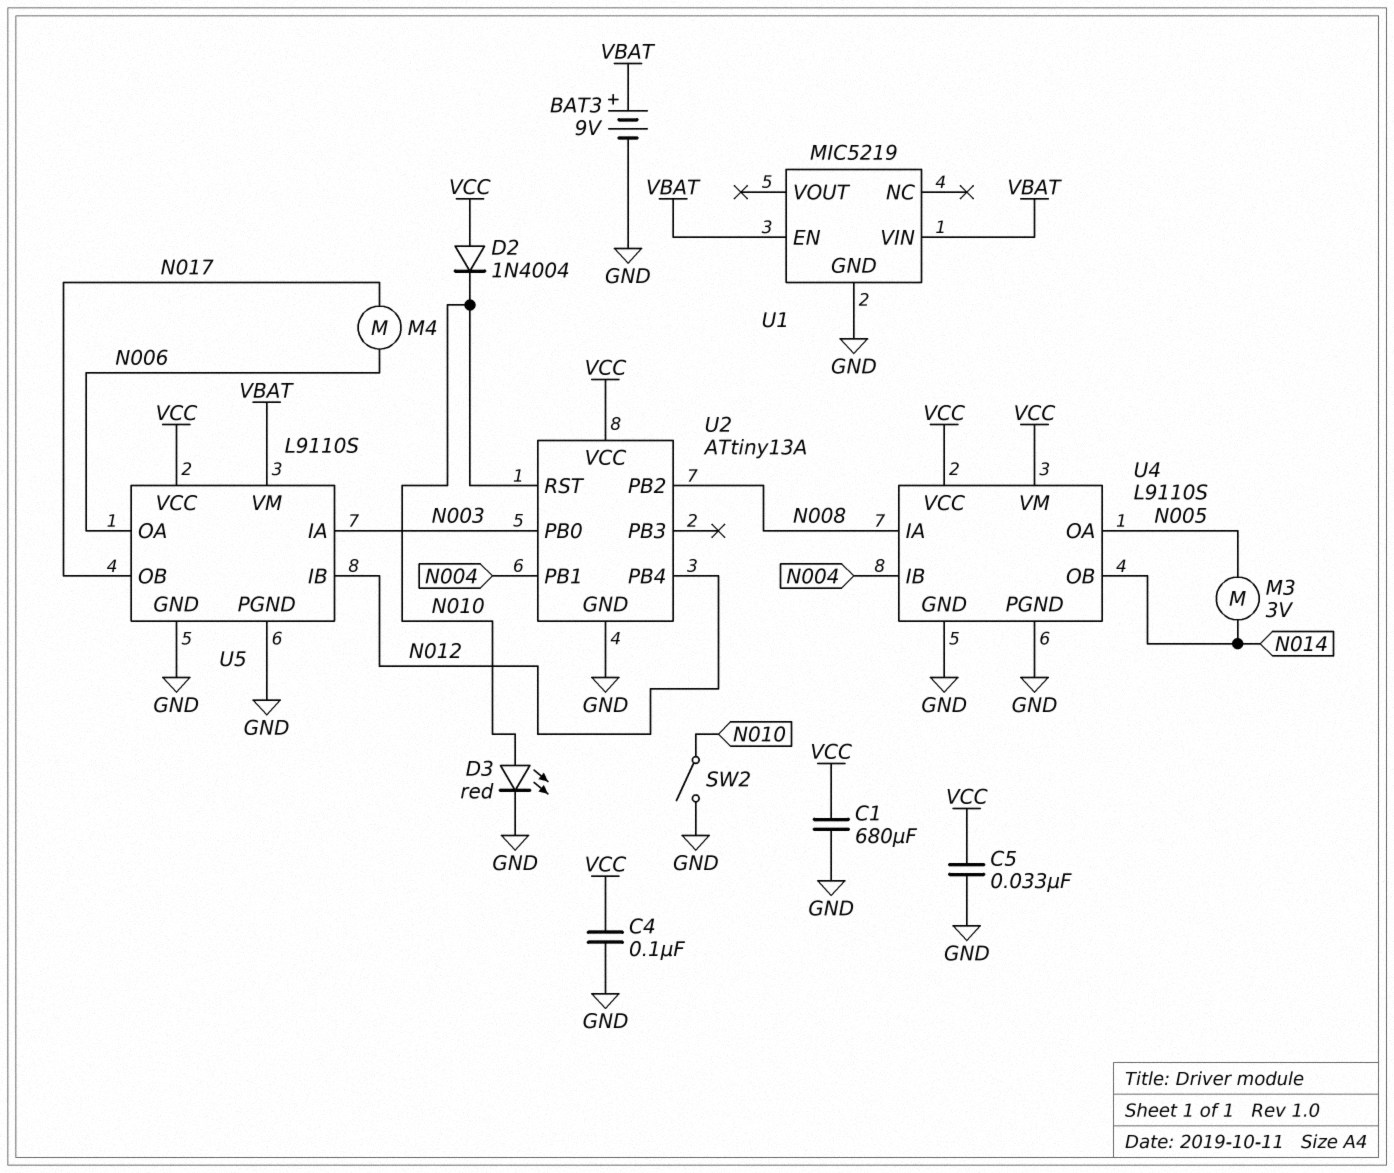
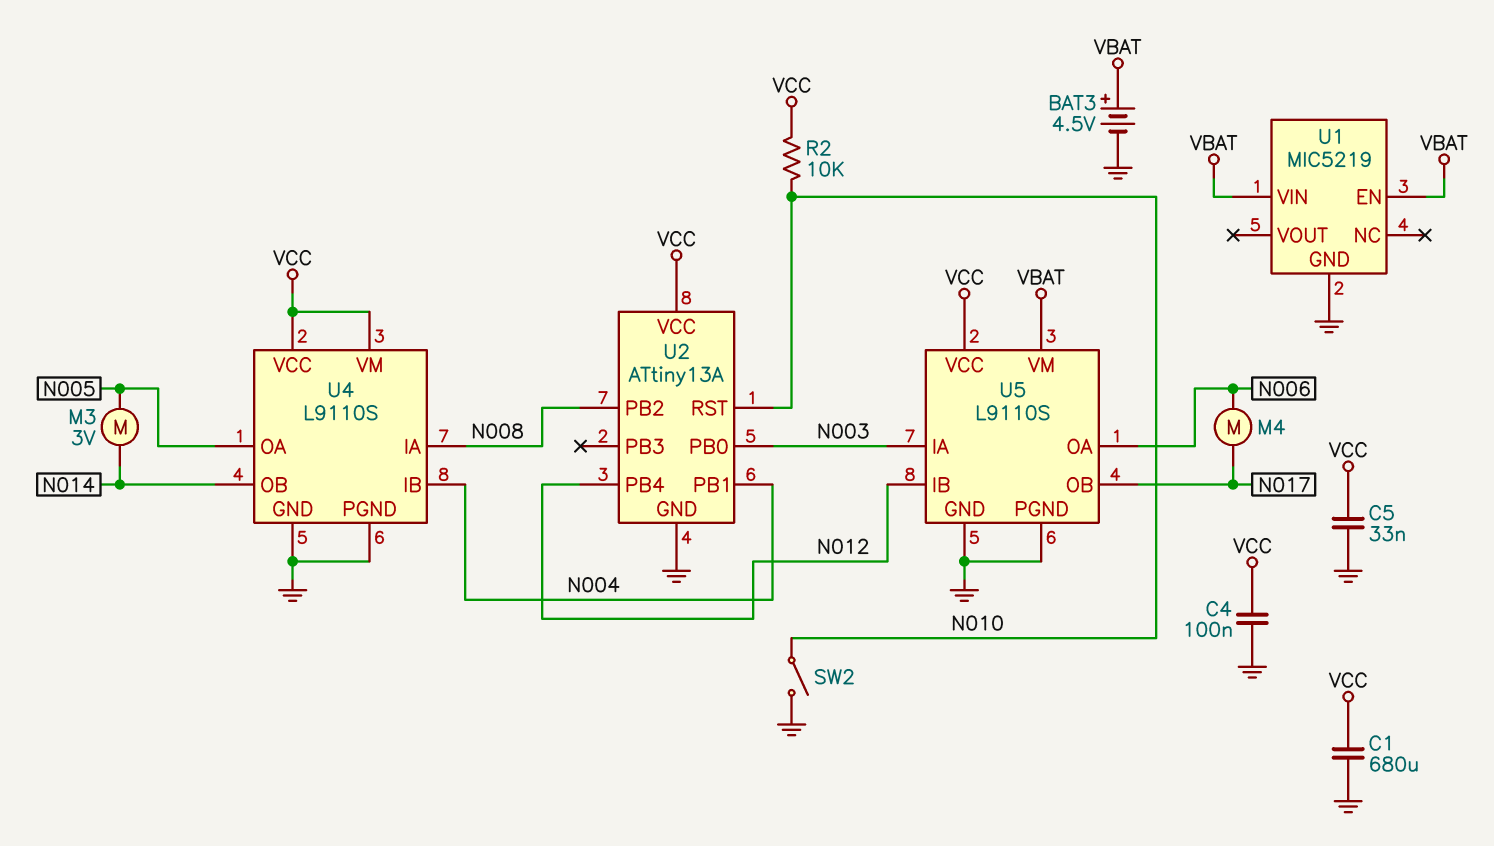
BAT3: 9V (plus VBAT, minus GND) -> 4.5V (plus VBAT, minus GND)
D2: diode 1N4004 (A VCC, K N010) -> none
D3: LED red (A N010, K GND) -> none
R2: none -> 10k (N010, VCC)

